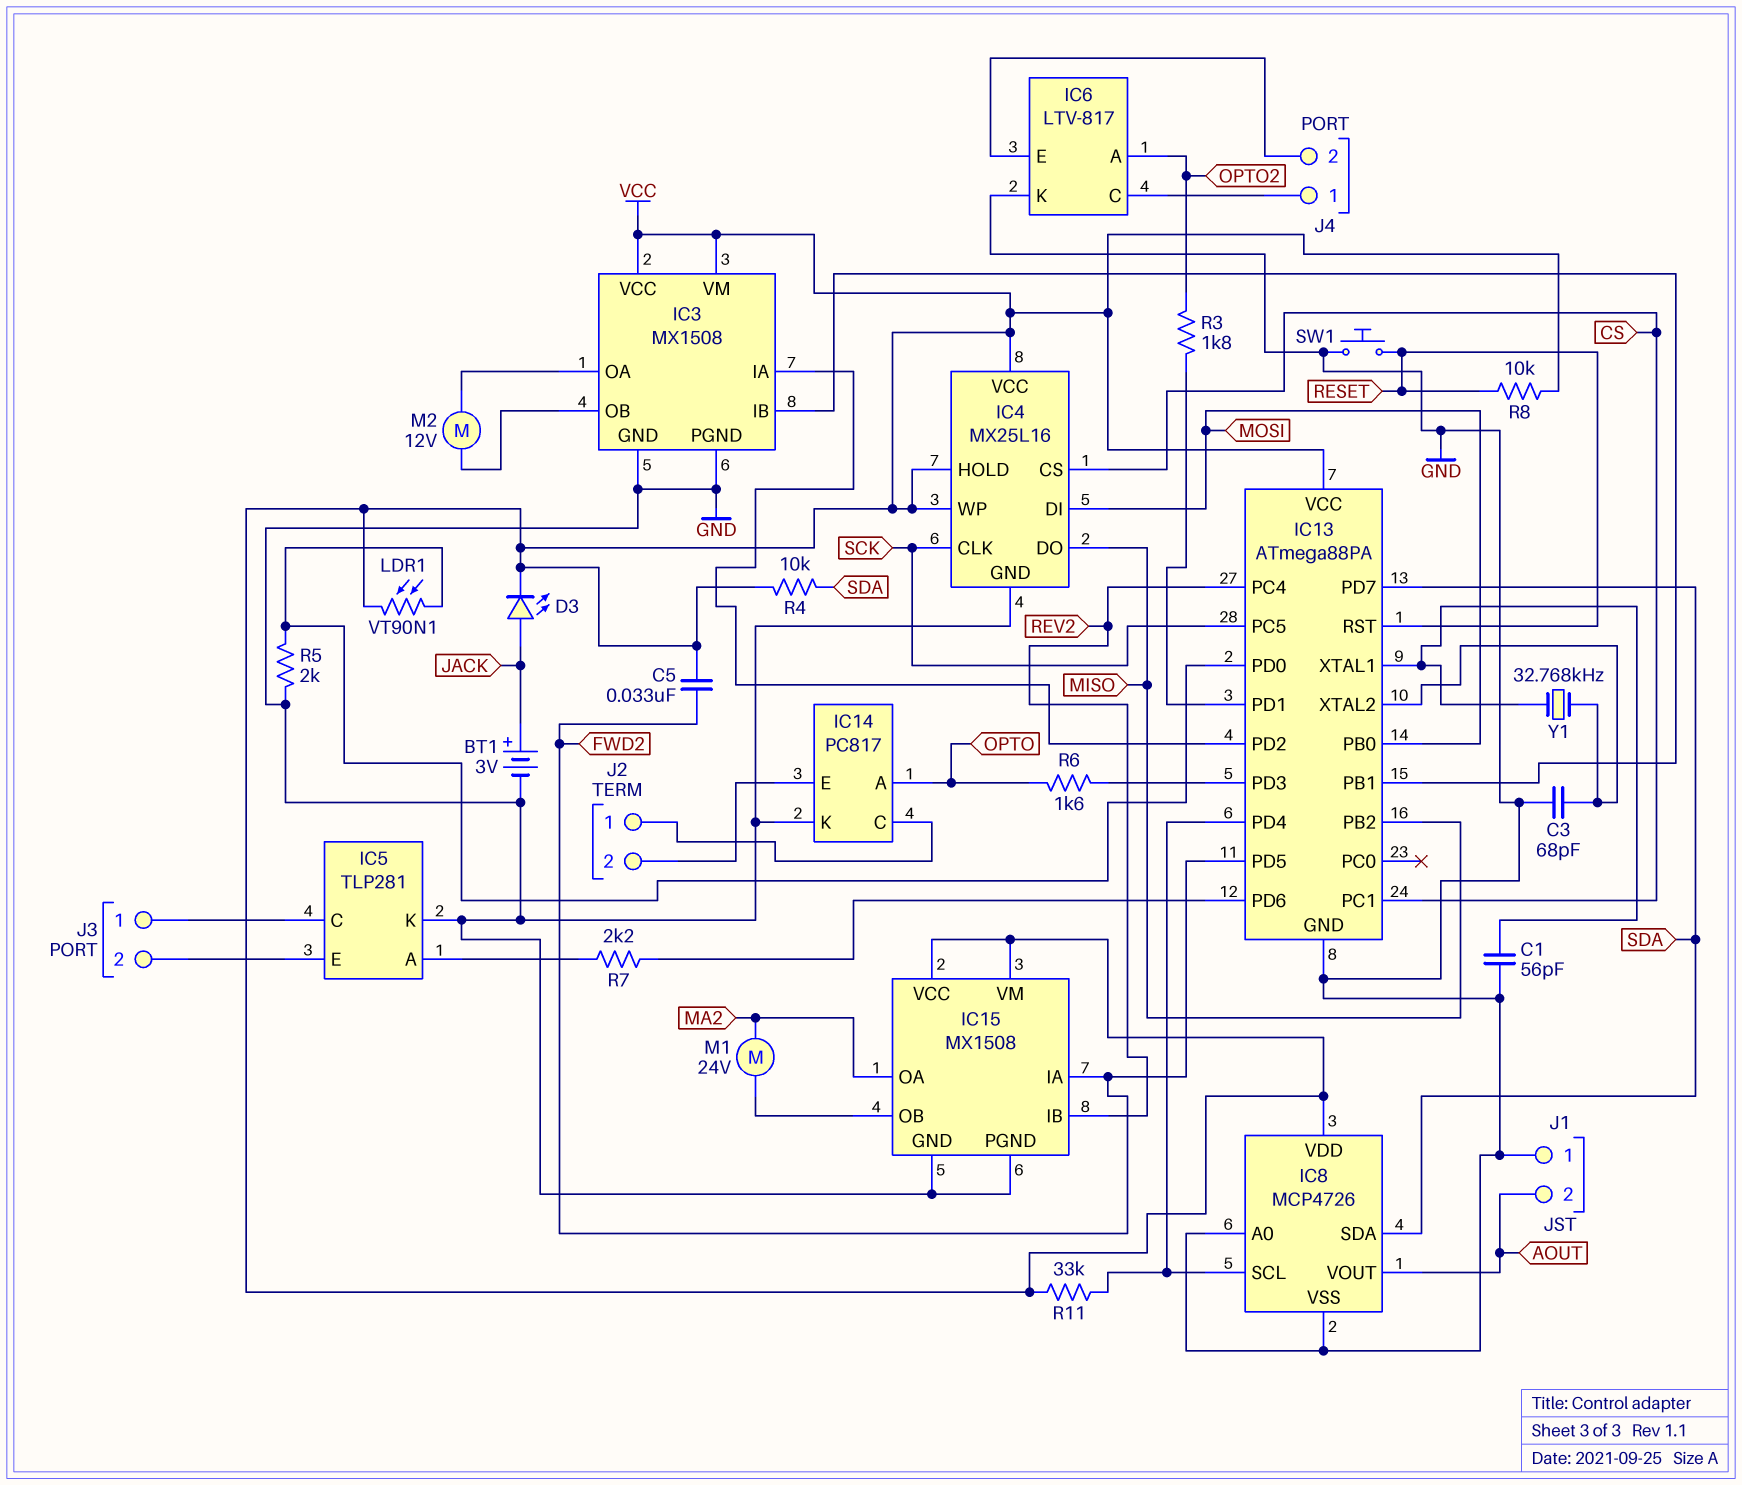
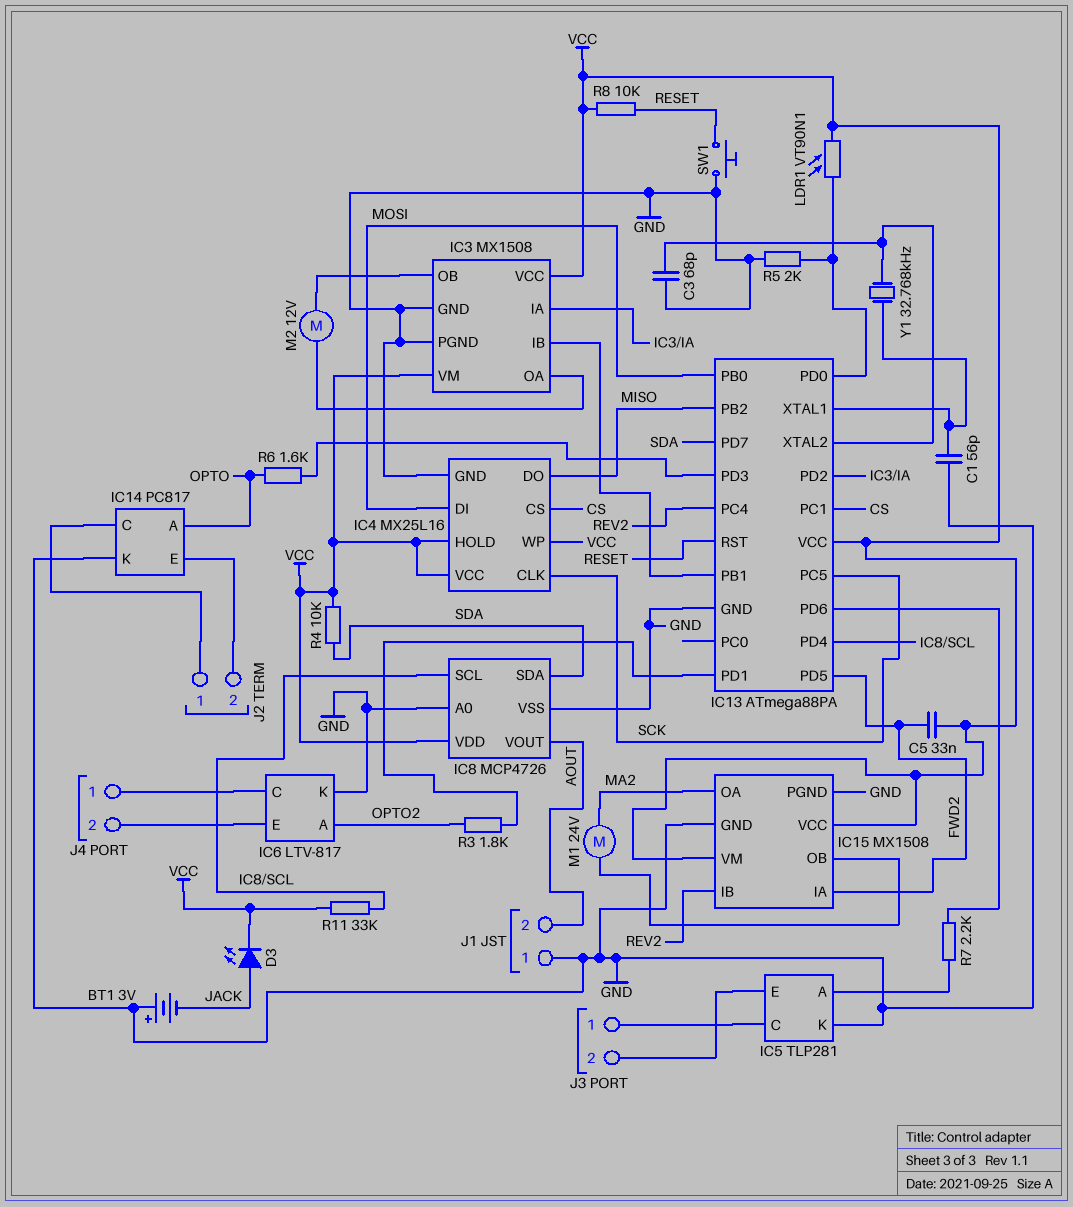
BT1: 3V (plus JACK, minus GND) -> 3V (plus GND, minus JACK)

